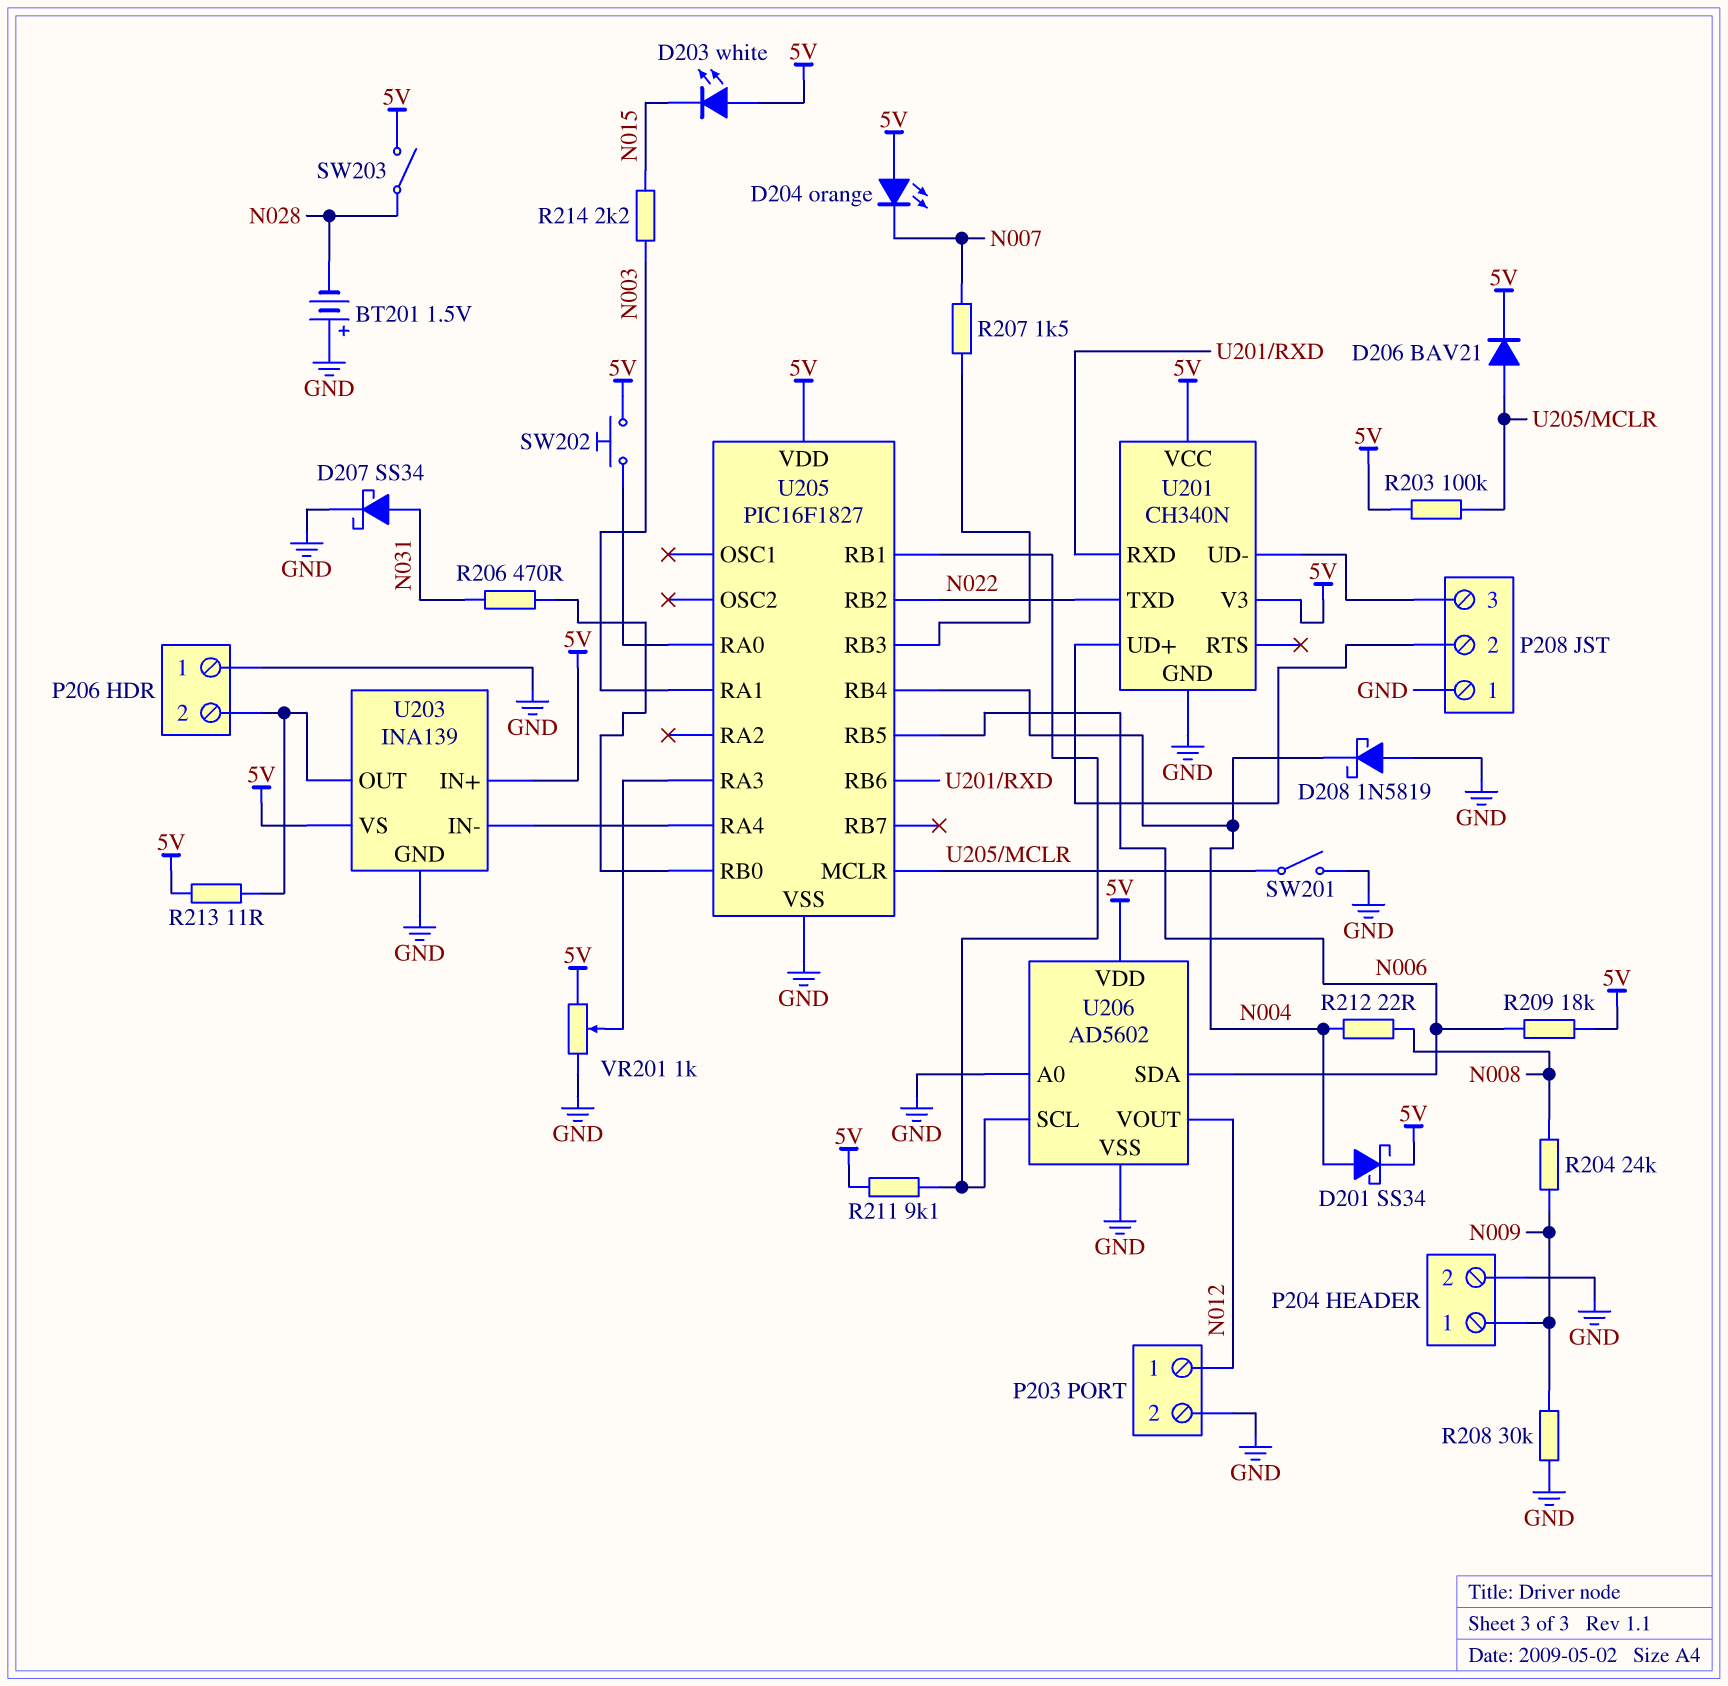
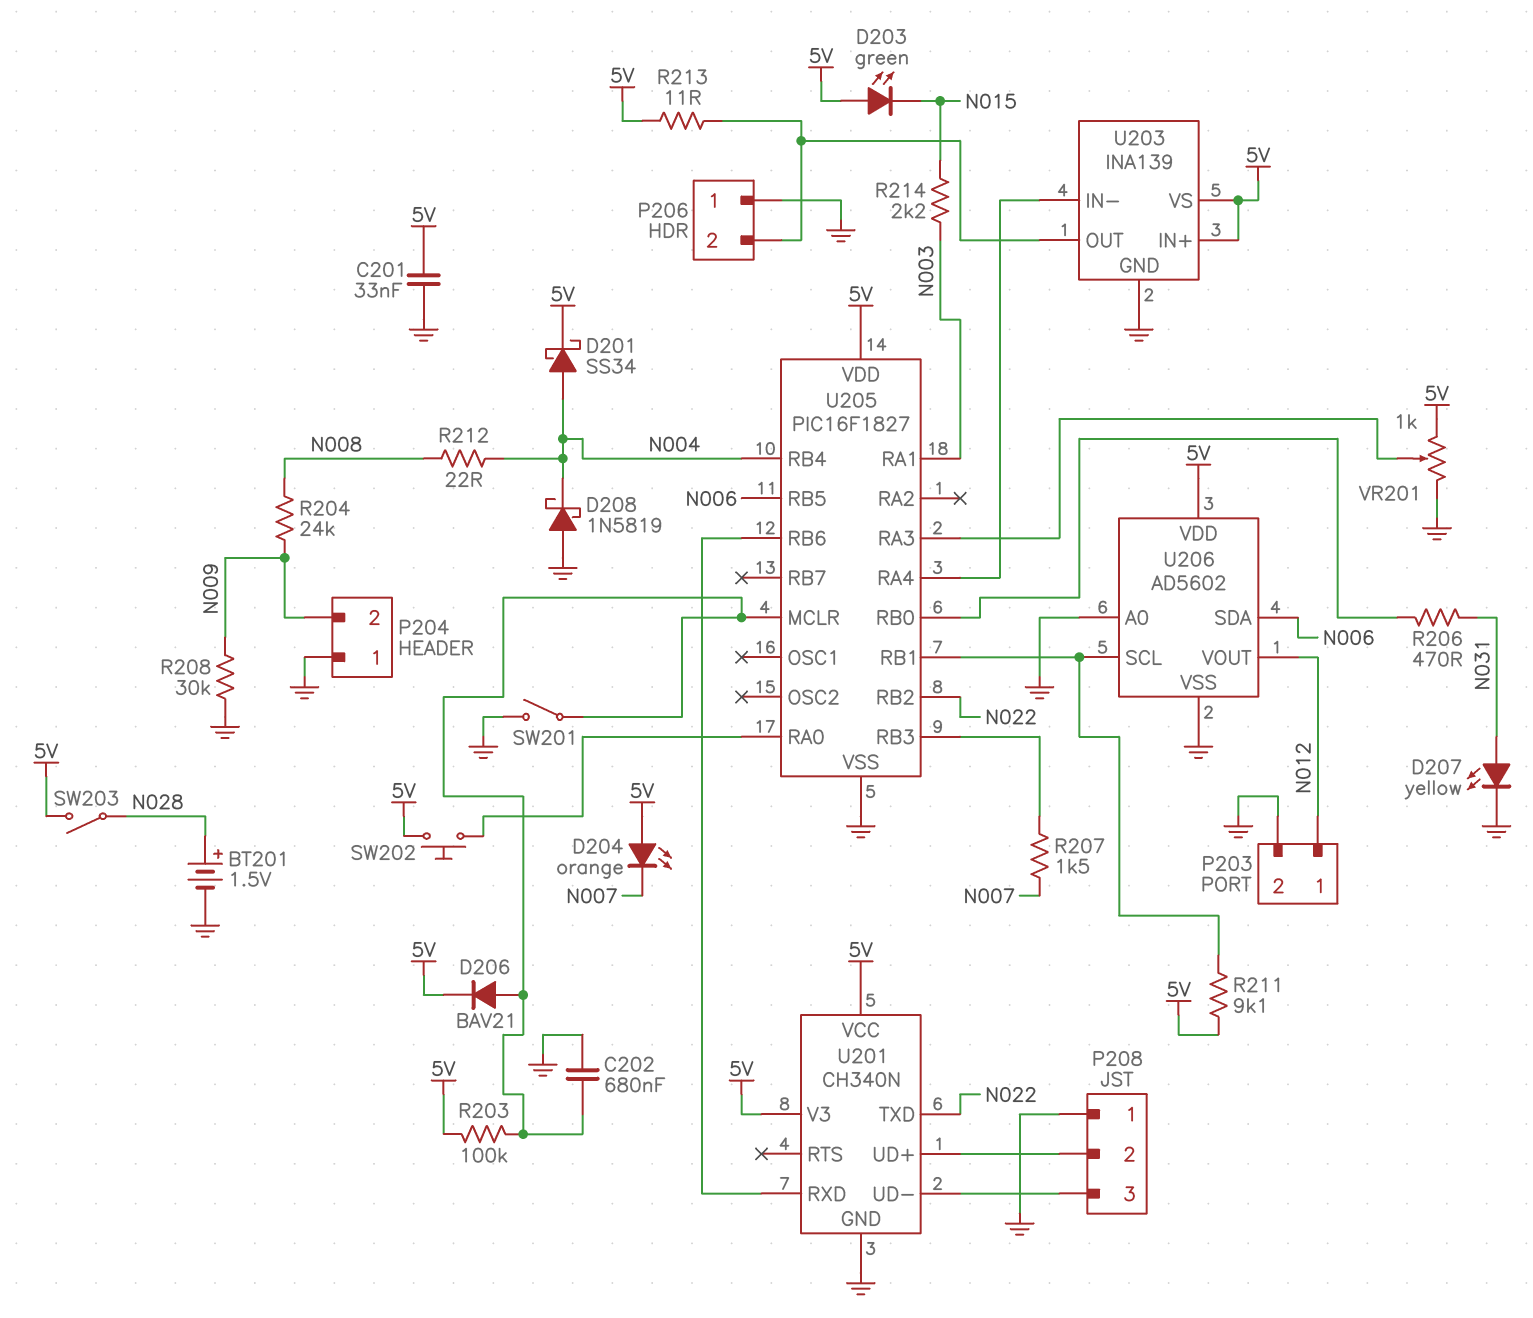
BT201: 1.5V (plus GND, minus N028) -> 1.5V (plus N028, minus GND)
C201: none -> 33nF (5V, GND)
C202: none -> 680nF (GND, U205/MCLR)
D203: LED white (A 5V, K N015) -> LED green (A 5V, K N015)
D207: schottky SS34 (A N031, K GND) -> LED yellow (A N031, K GND)
P204 pin 1: N009 -> GND
P204 pin 2: GND -> N009
R209: 18k (5V, N006) -> none

